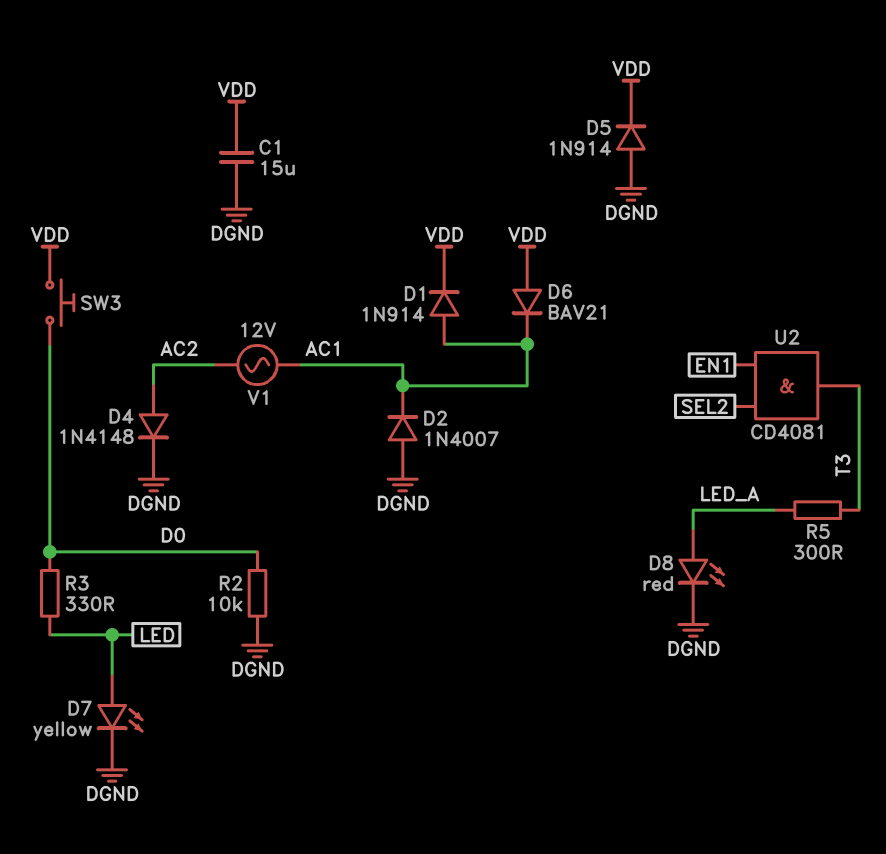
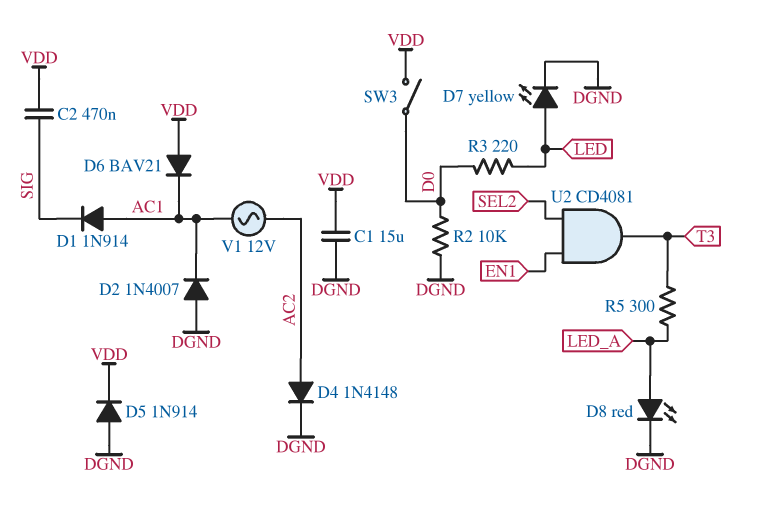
C2: none -> 470nF (SIG, VDD)
D1: diode 1N914 (A AC1, K VDD) -> diode 1N914 (A AC1, K SIG)
R3: 330 (D0, LED) -> 220 (D0, LED)
SW3: button (D0, VDD) -> switch (D0, VDD)

